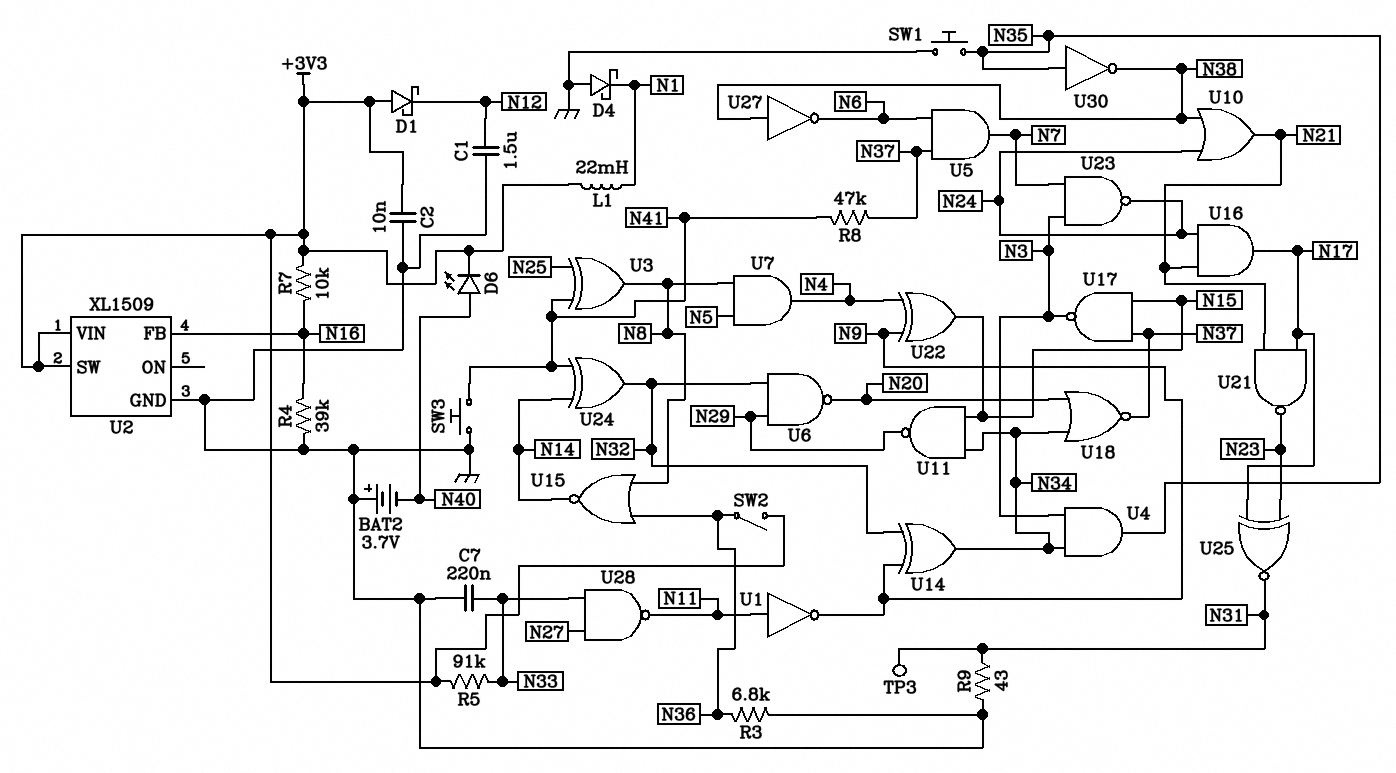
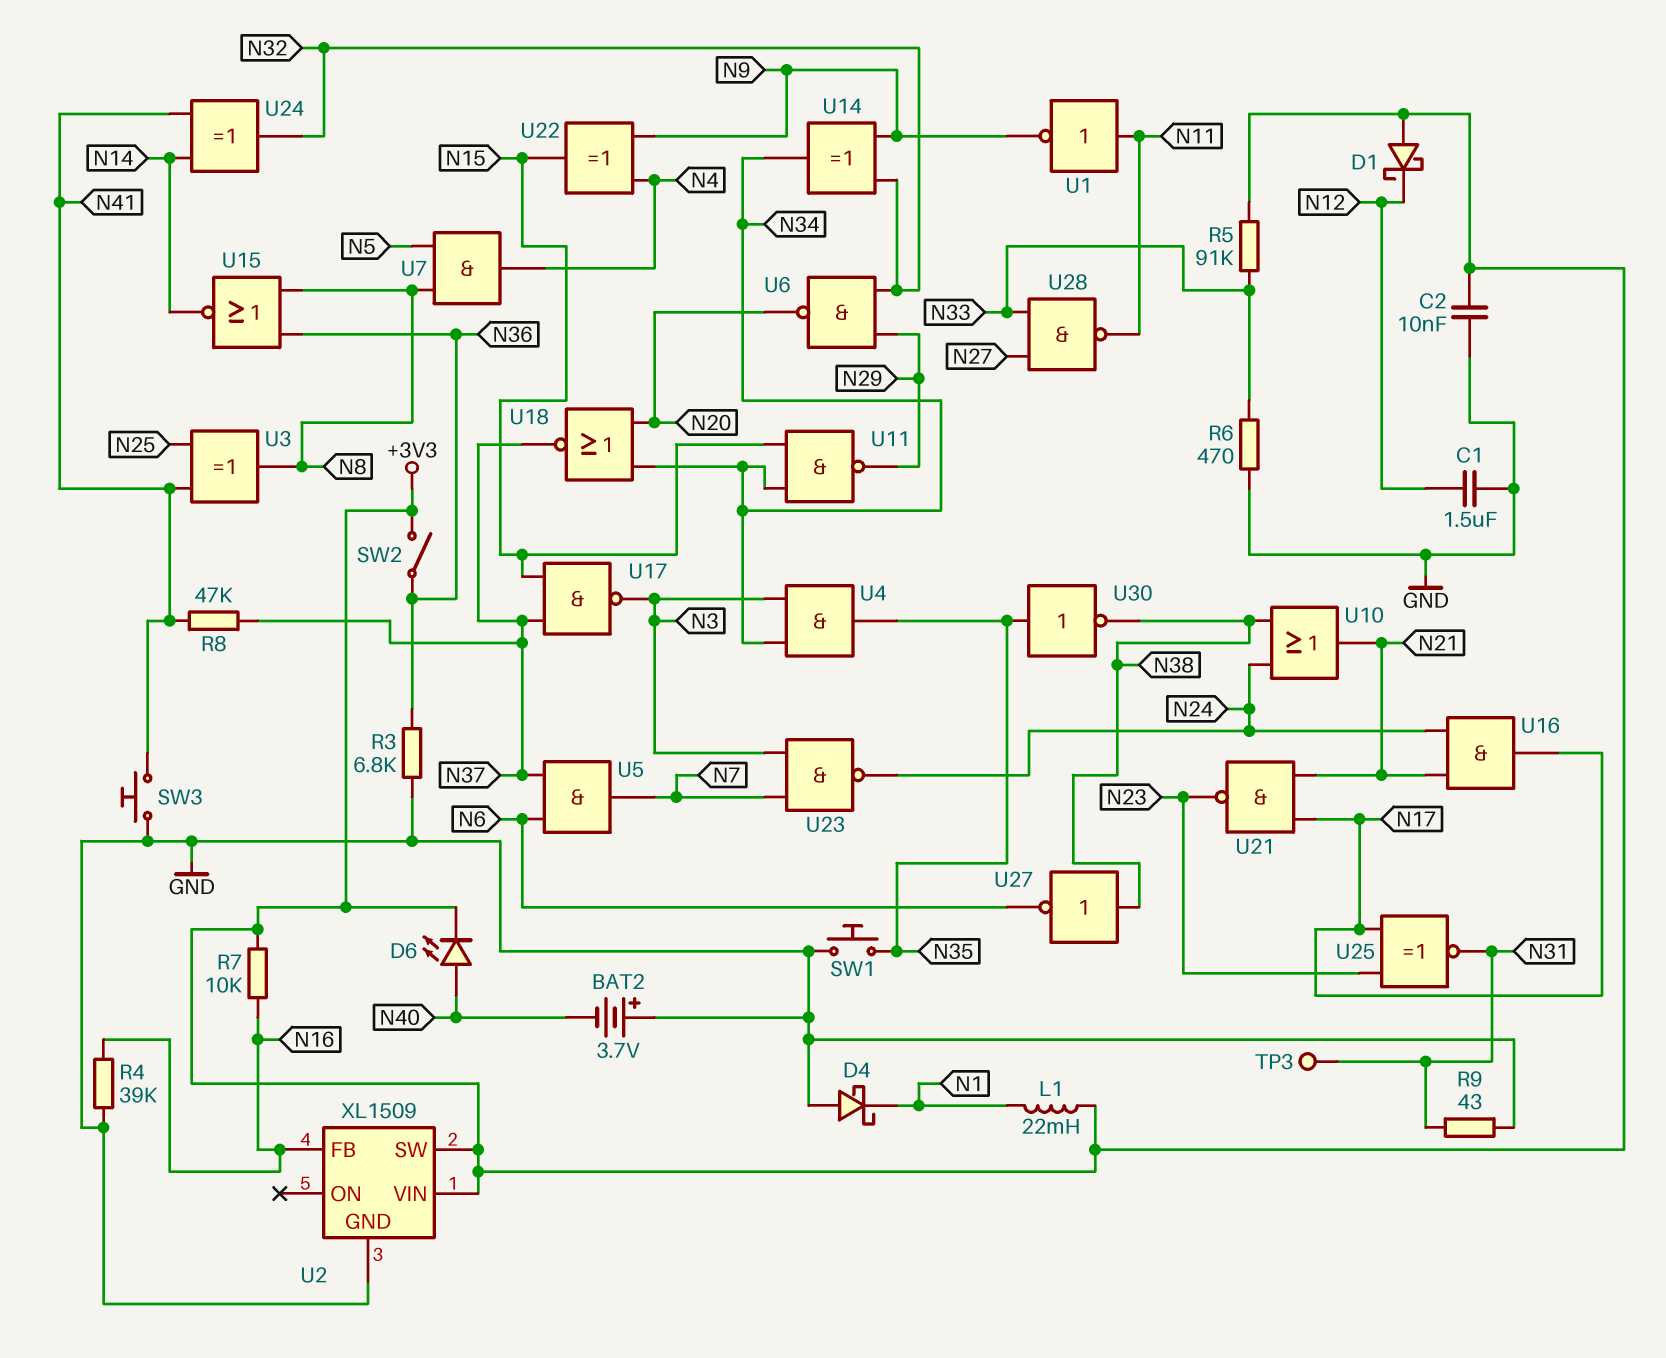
C7: 220nF (GND, N33) -> none
R6: none -> 470 (GND, N33)

